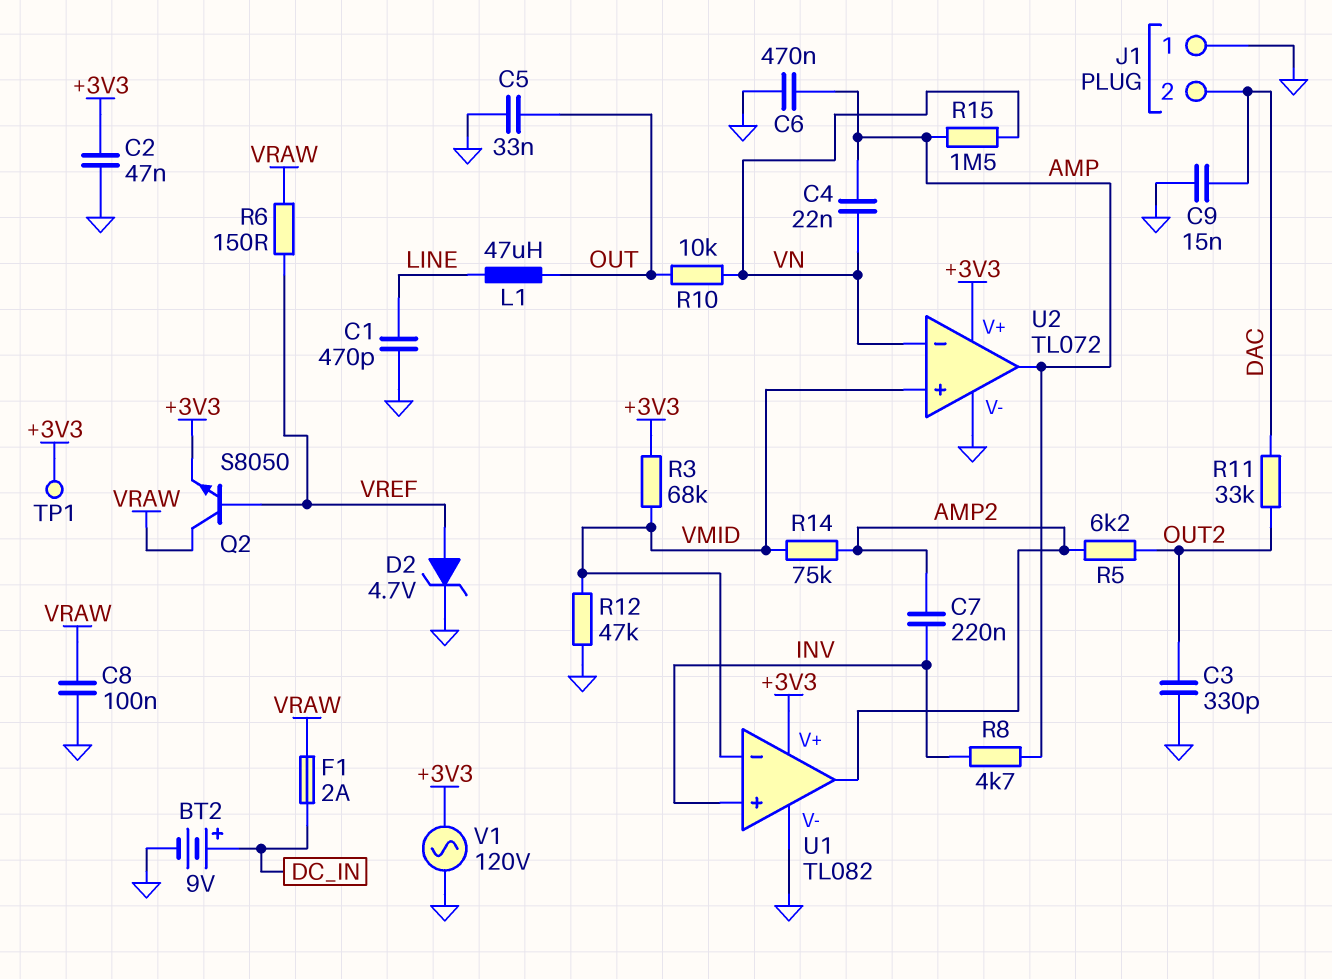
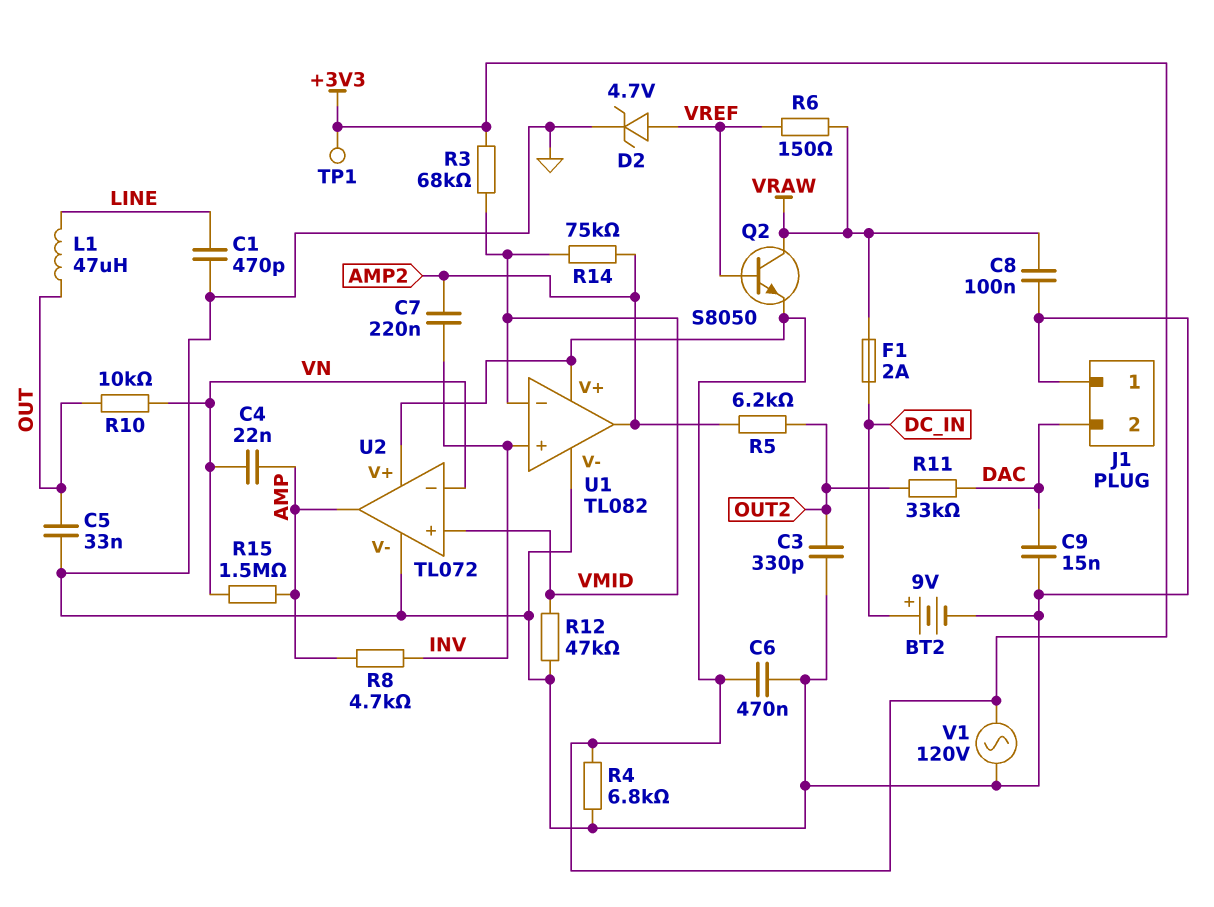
C2: 47nF (+3V3, GND) -> none
C6: 470nF (AMP, GND) -> 470nF (+3V3, GND)
R4: none -> 6.8k (+3V3, GND)

